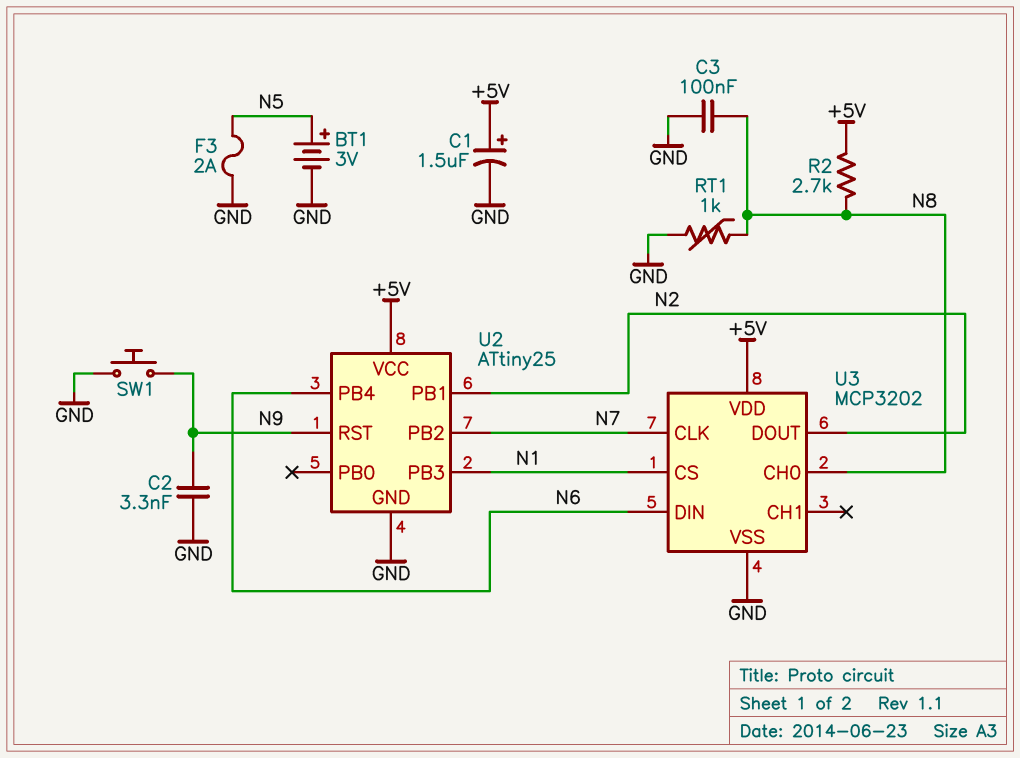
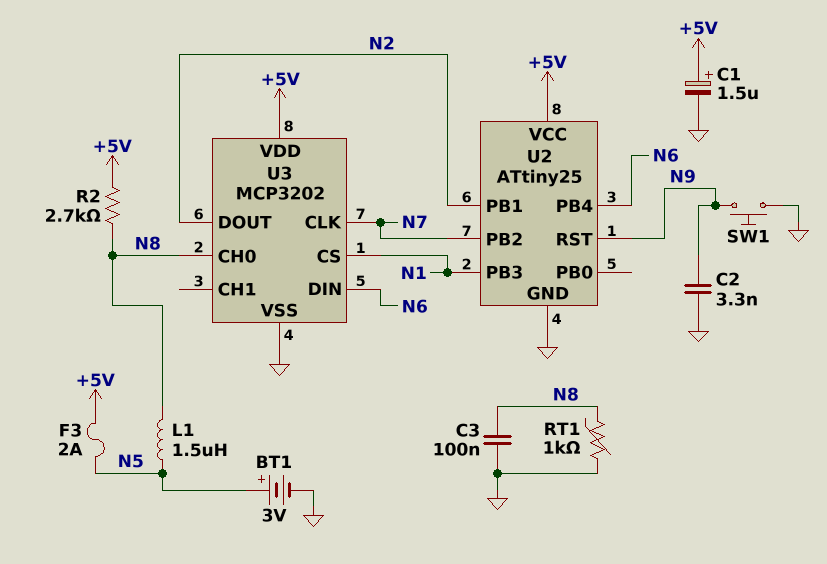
F3: 2A (GND, N5) -> 2A (+5V, N5)
L1: none -> 1.5uH (N5, N8)

